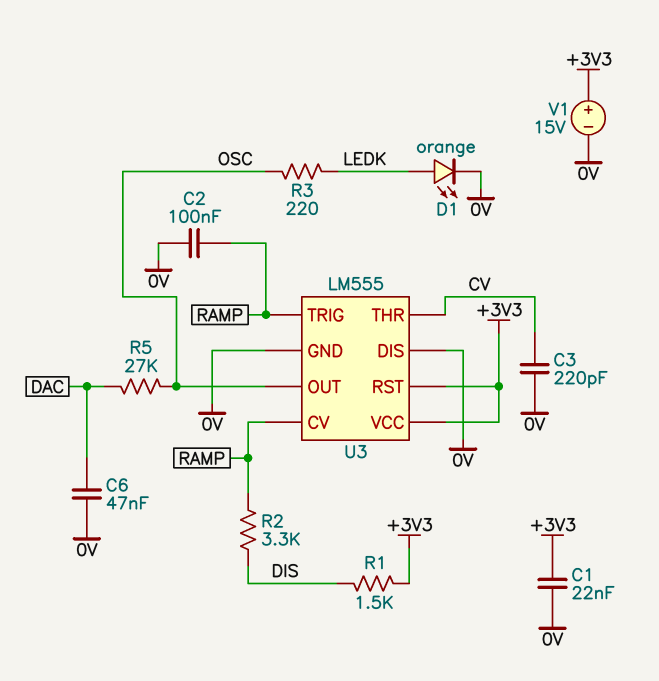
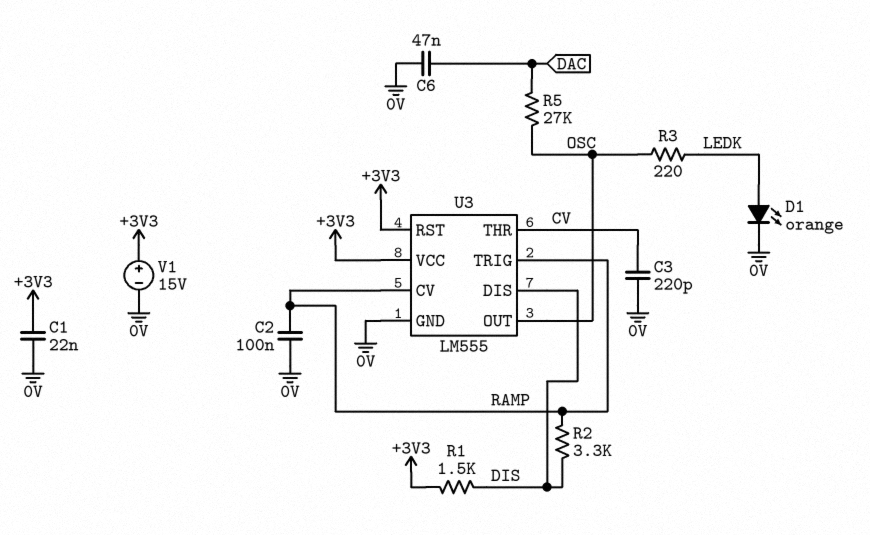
U3 pin DIS: 0V -> DIS

